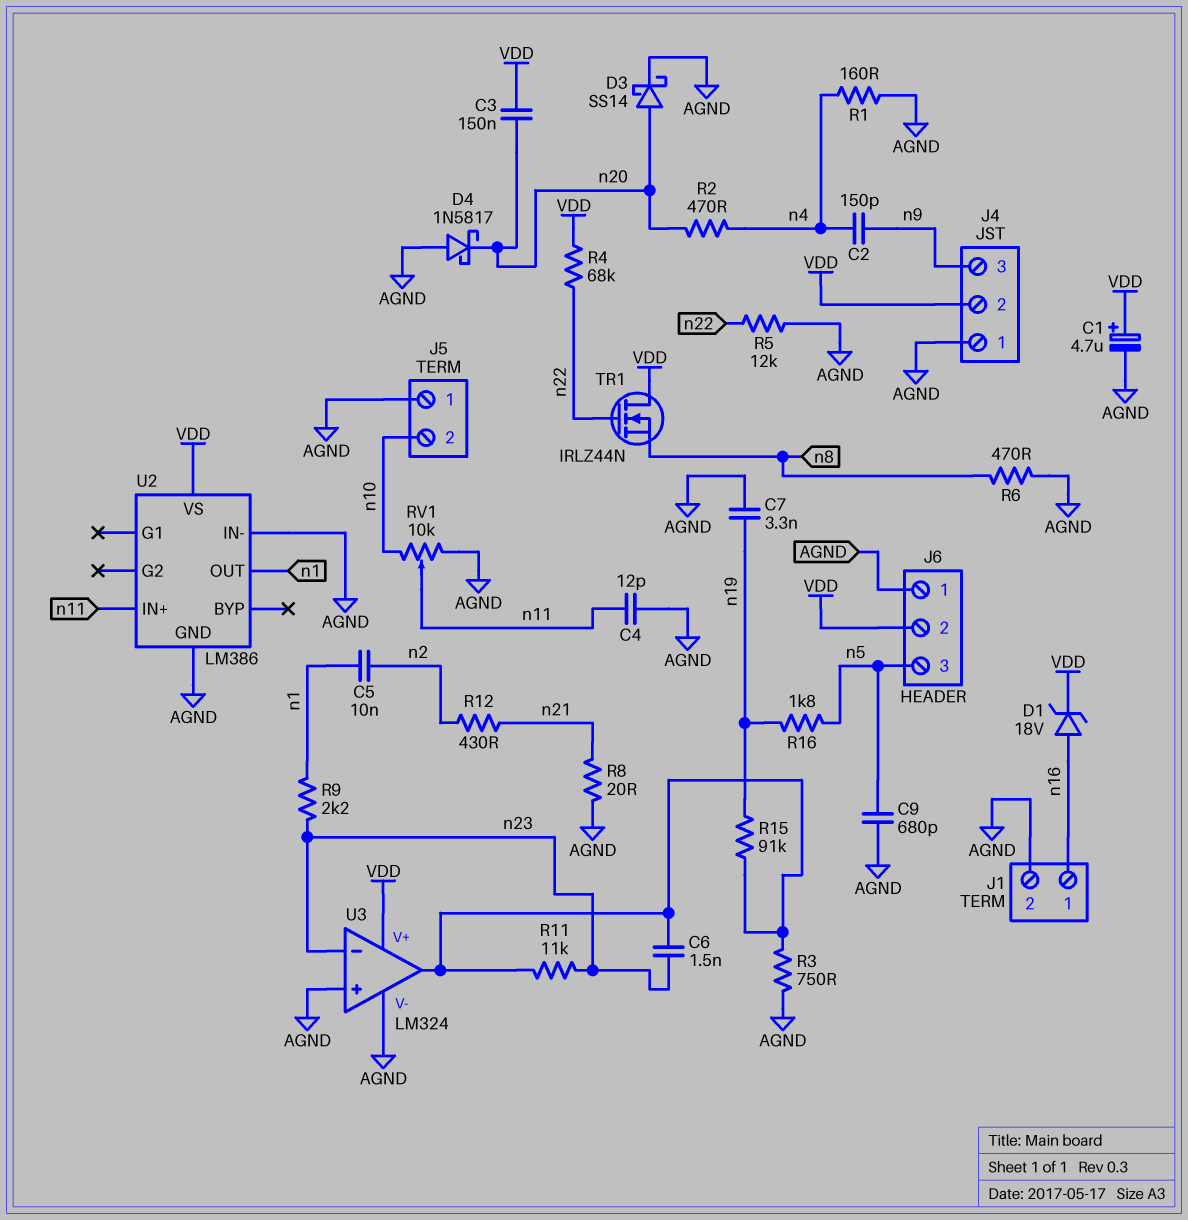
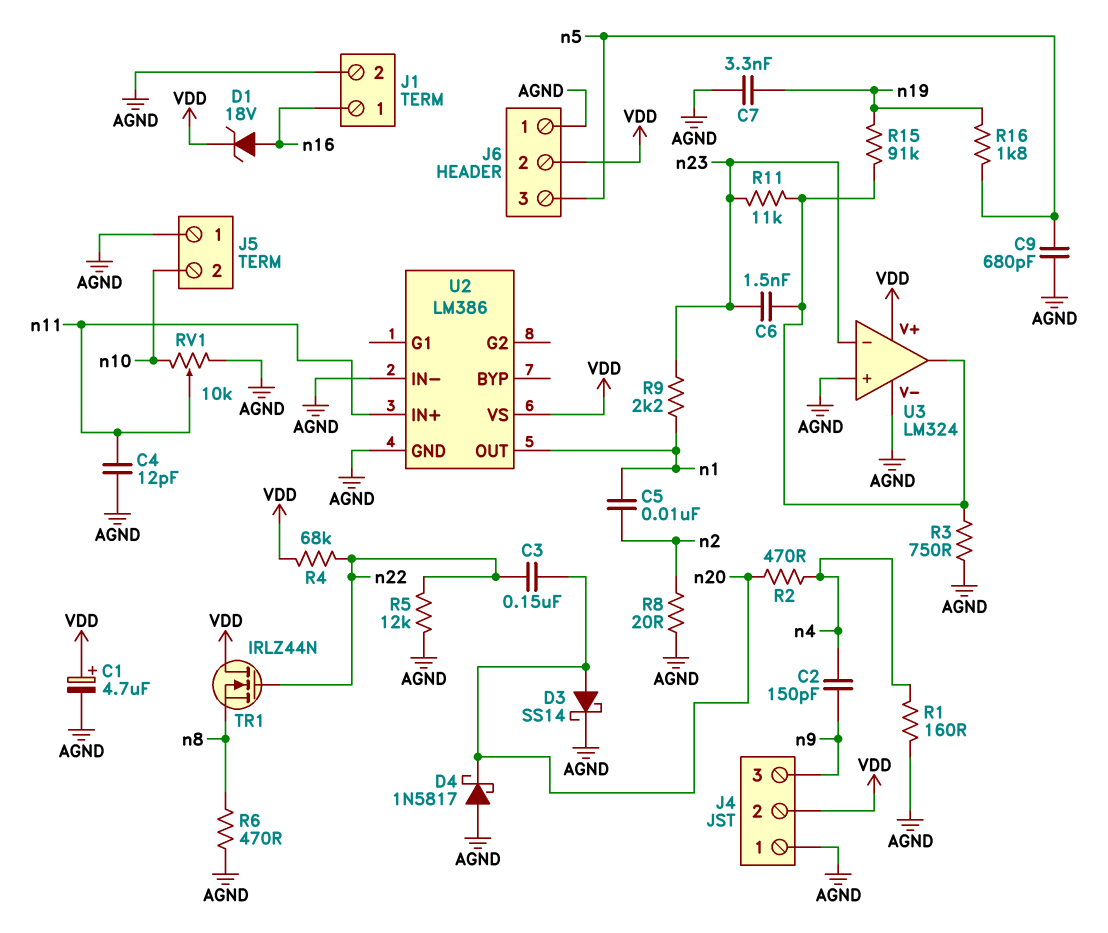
C3: 150nF (VDD, n20) -> 150nF (n20, n22)
R8: 20 (AGND, n21) -> 20 (AGND, n2)
R12: 430 (n2, n21) -> none

